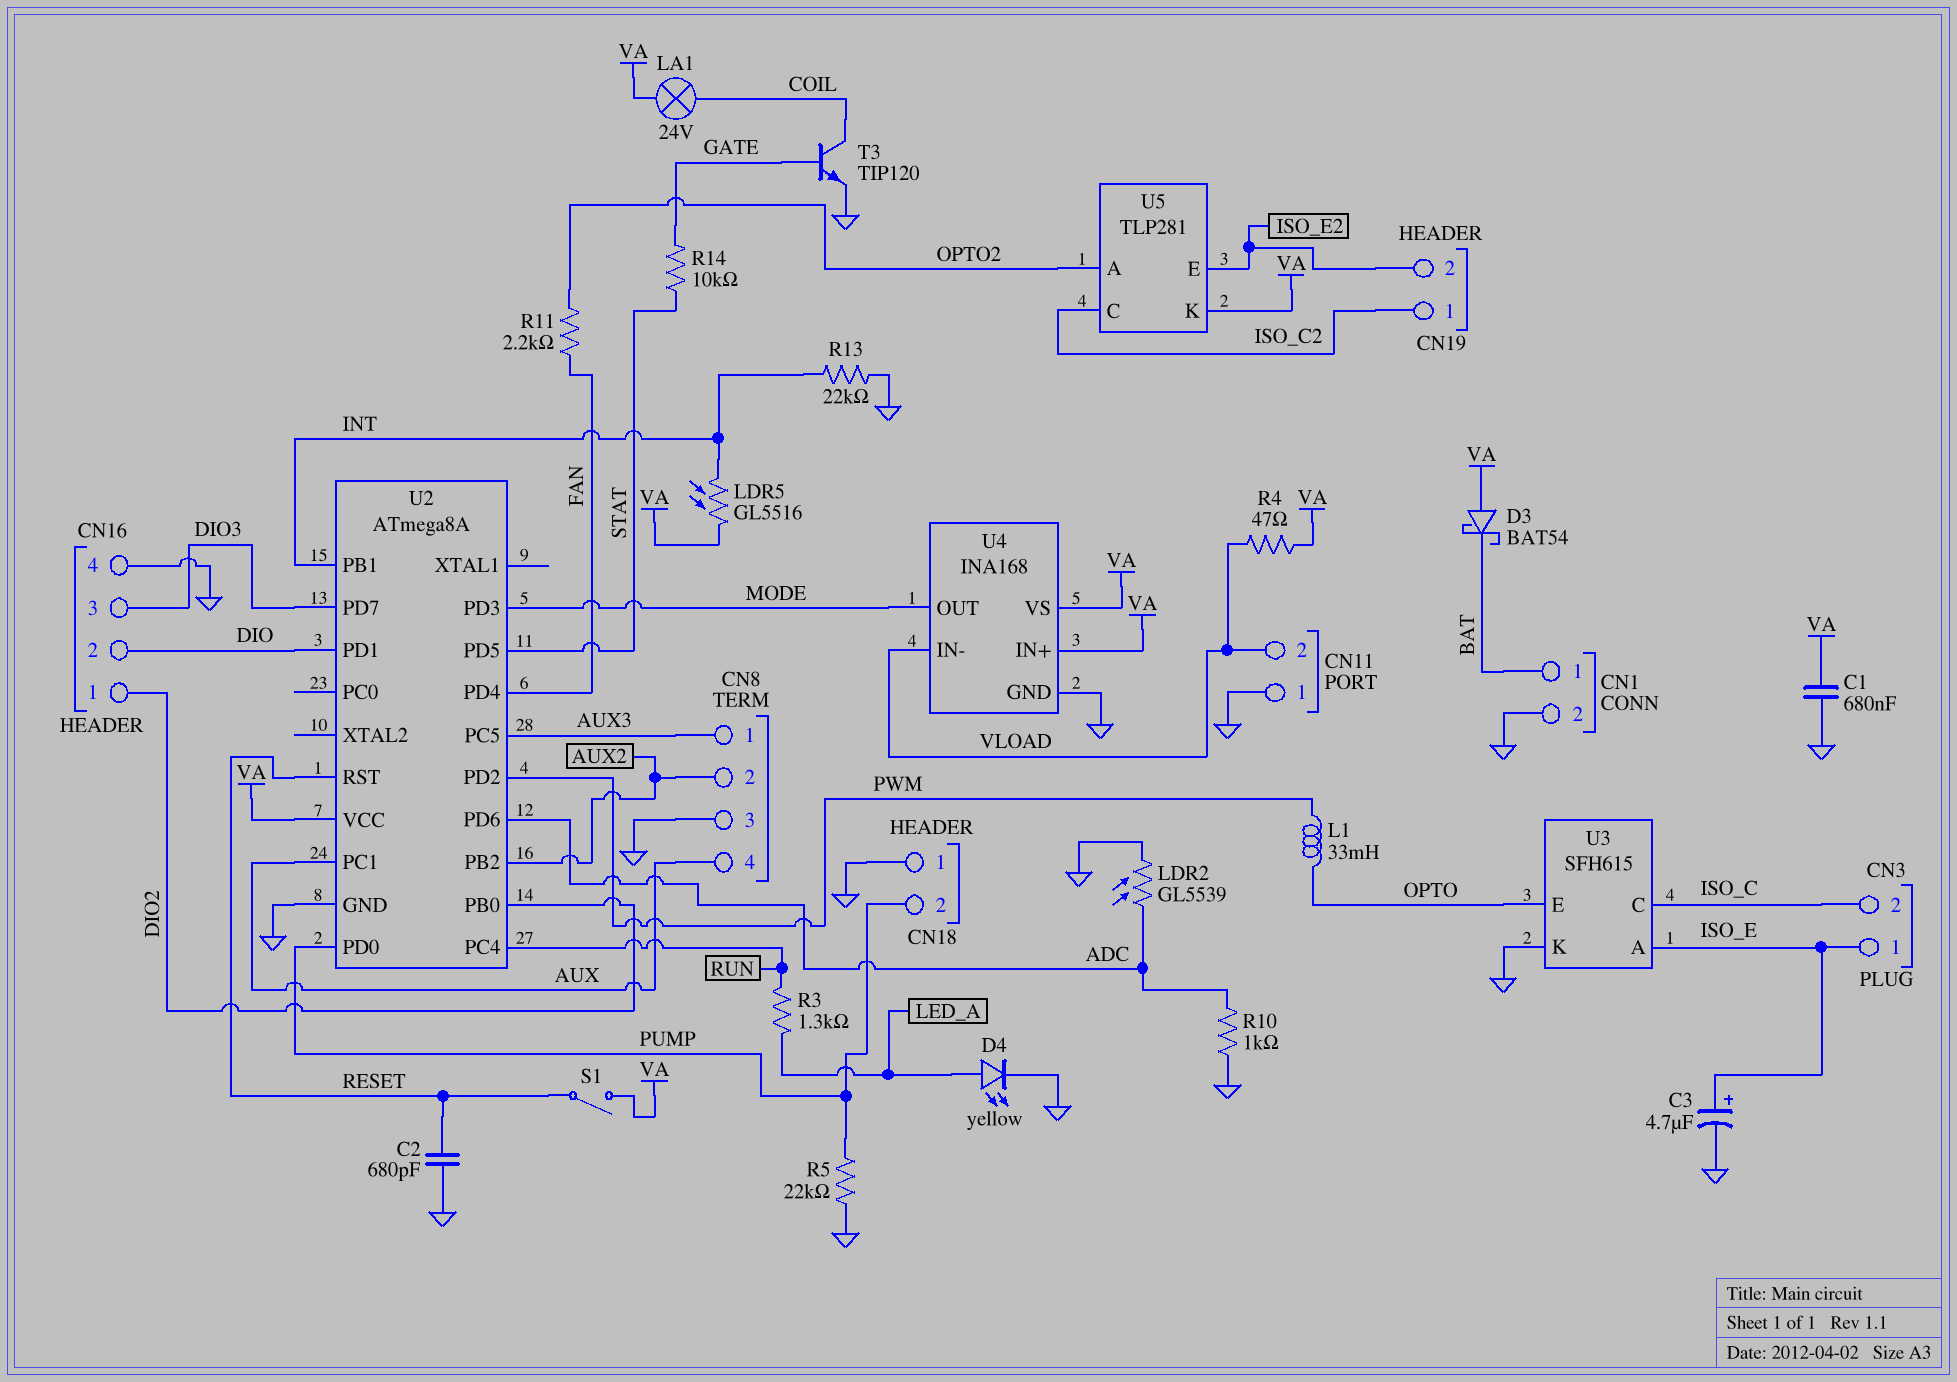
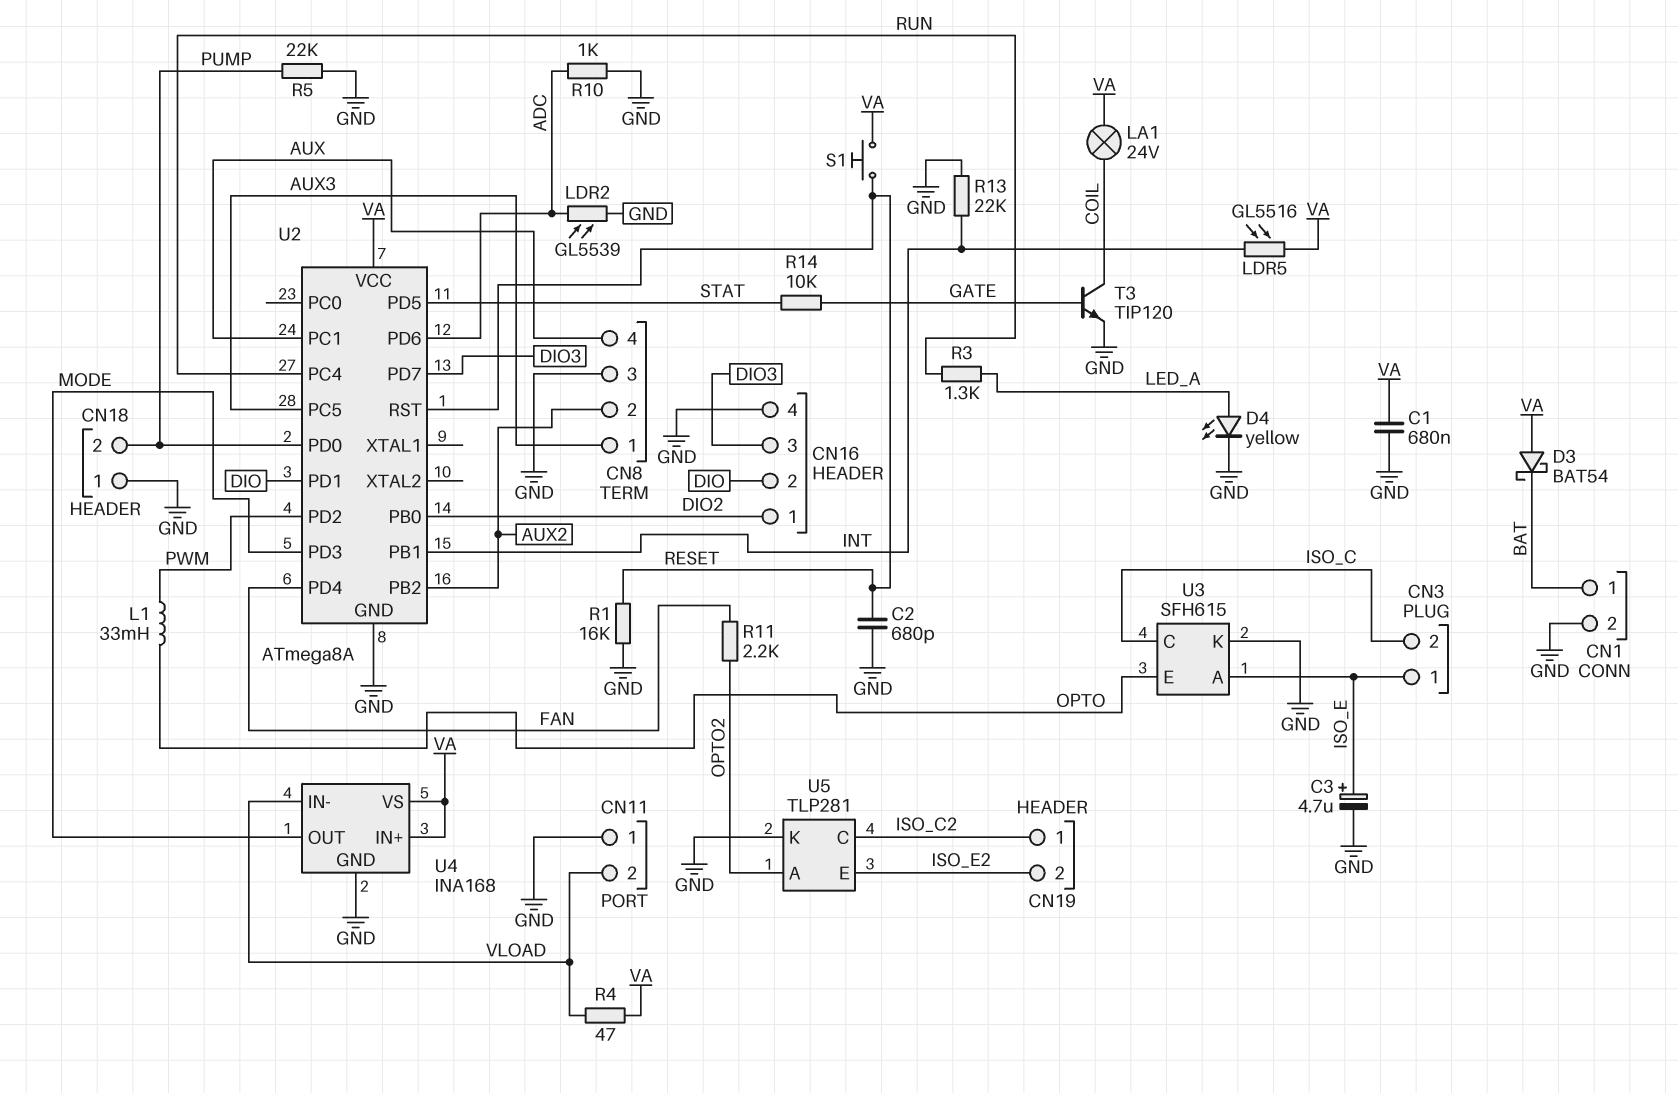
R1: none -> 16k (GND, RESET)
S1: switch (RESET, VA) -> button (RESET, VA)
U5 pin K: VA -> GND

